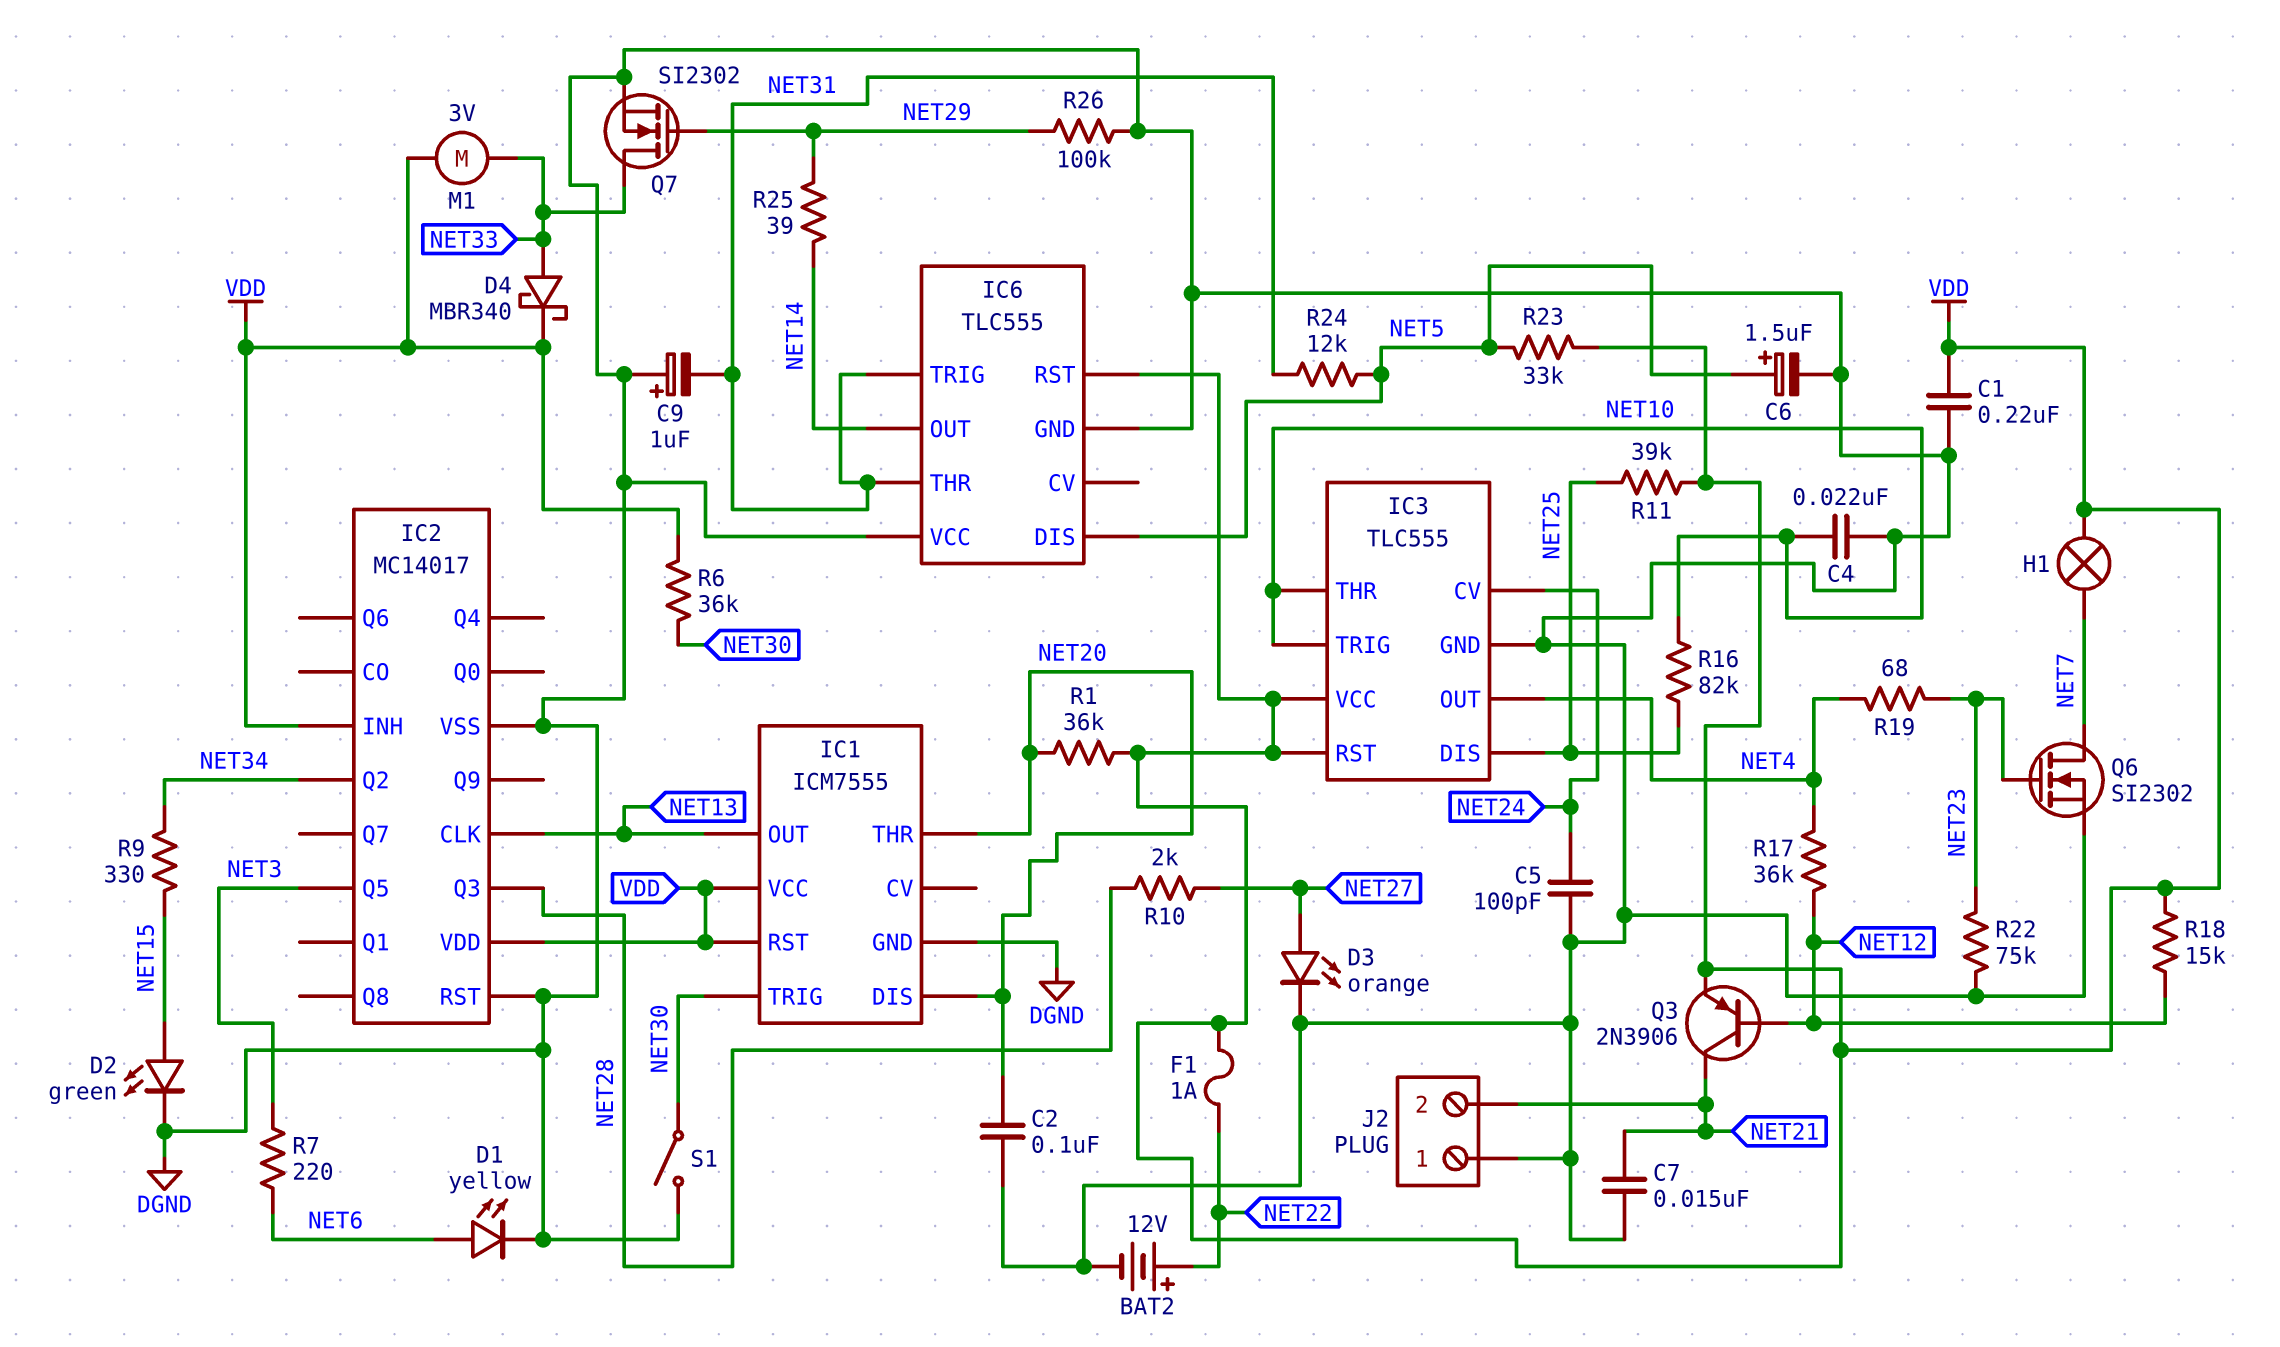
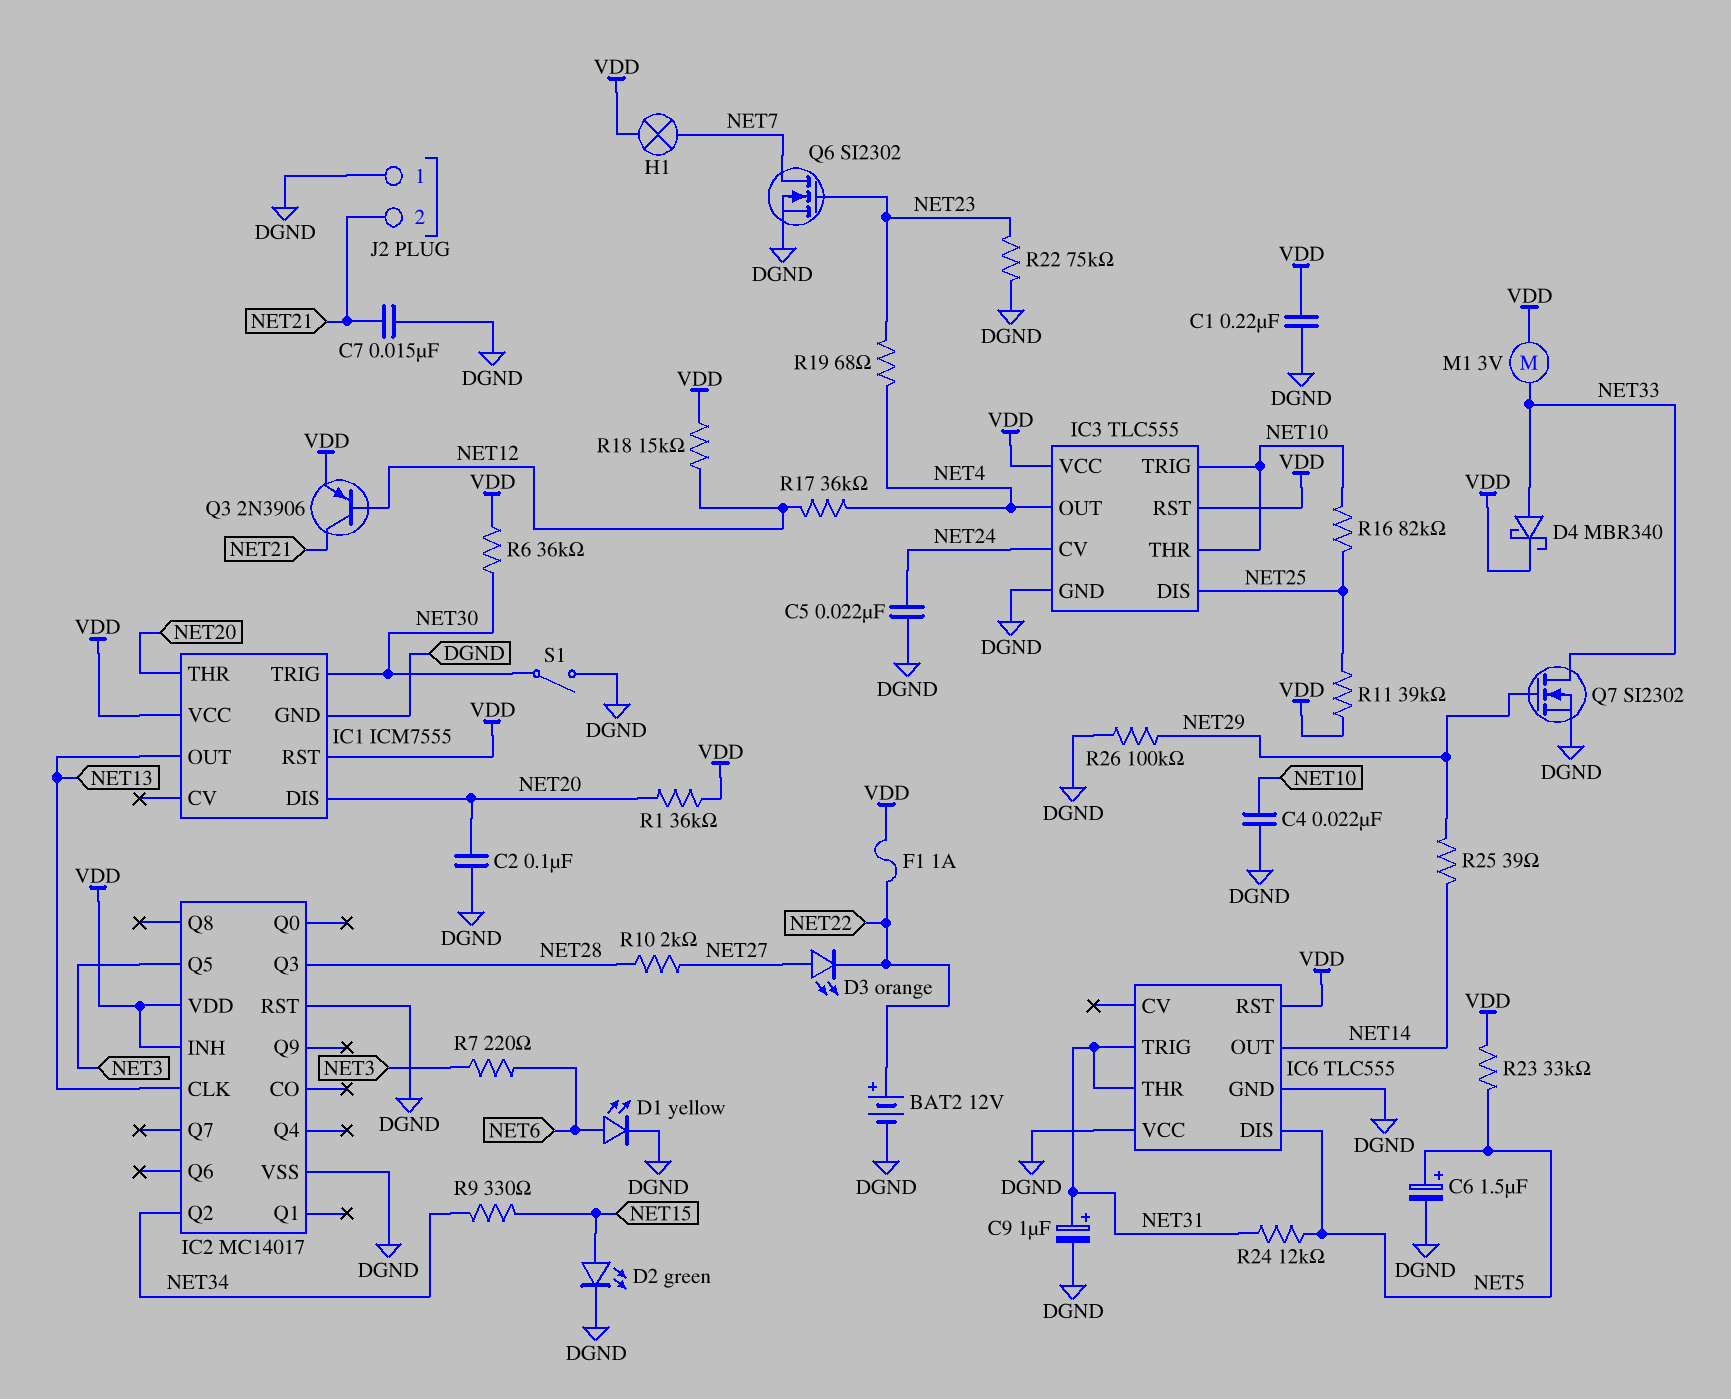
C5: 100pF (DGND, NET24) -> 22nF (DGND, NET24)
C9: 1uF (plus DGND, minus NET31) -> 1uF (plus NET31, minus DGND)
D3: LED orange (A NET27, K DGND) -> LED orange (A NET27, K NET22)

